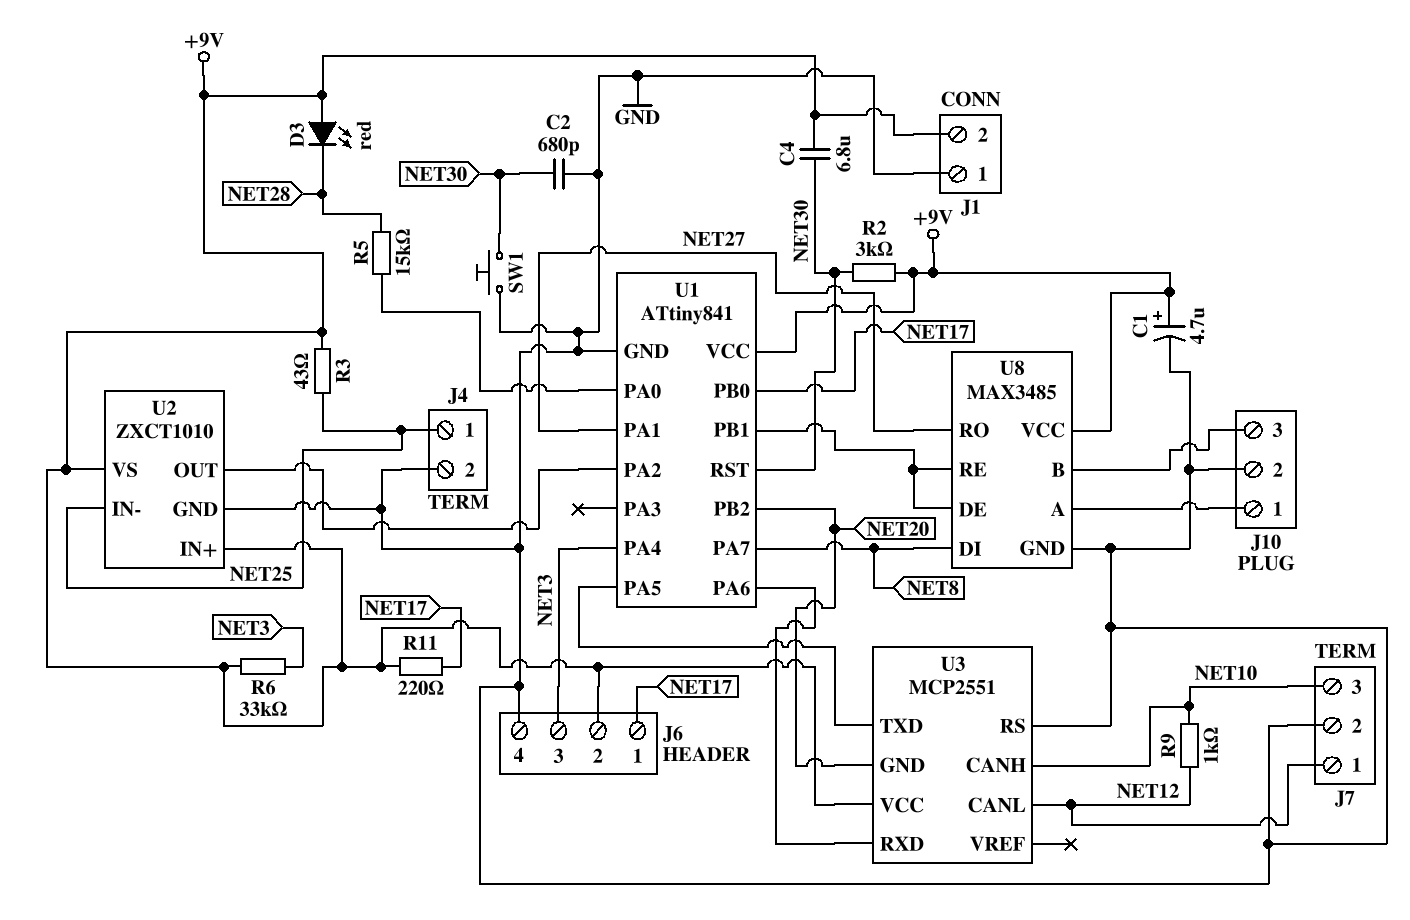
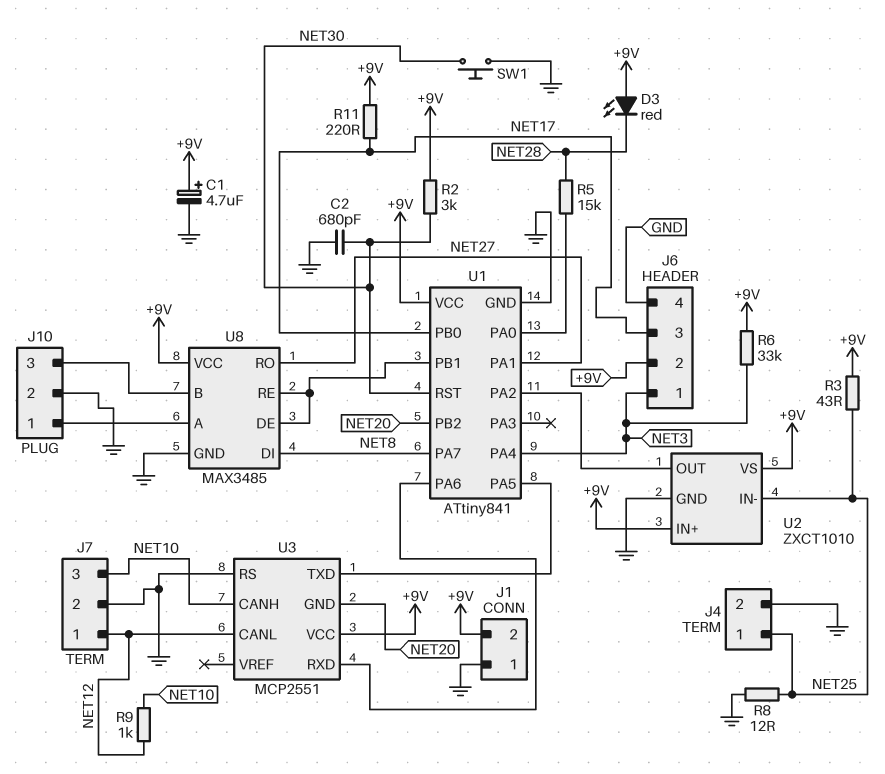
C4: 6.8uF (+9V, NET30) -> none
J6 pin 1: NET17 -> NET3
J6 pin 3: NET3 -> NET17
R8: none -> 12 (GND, NET25)

